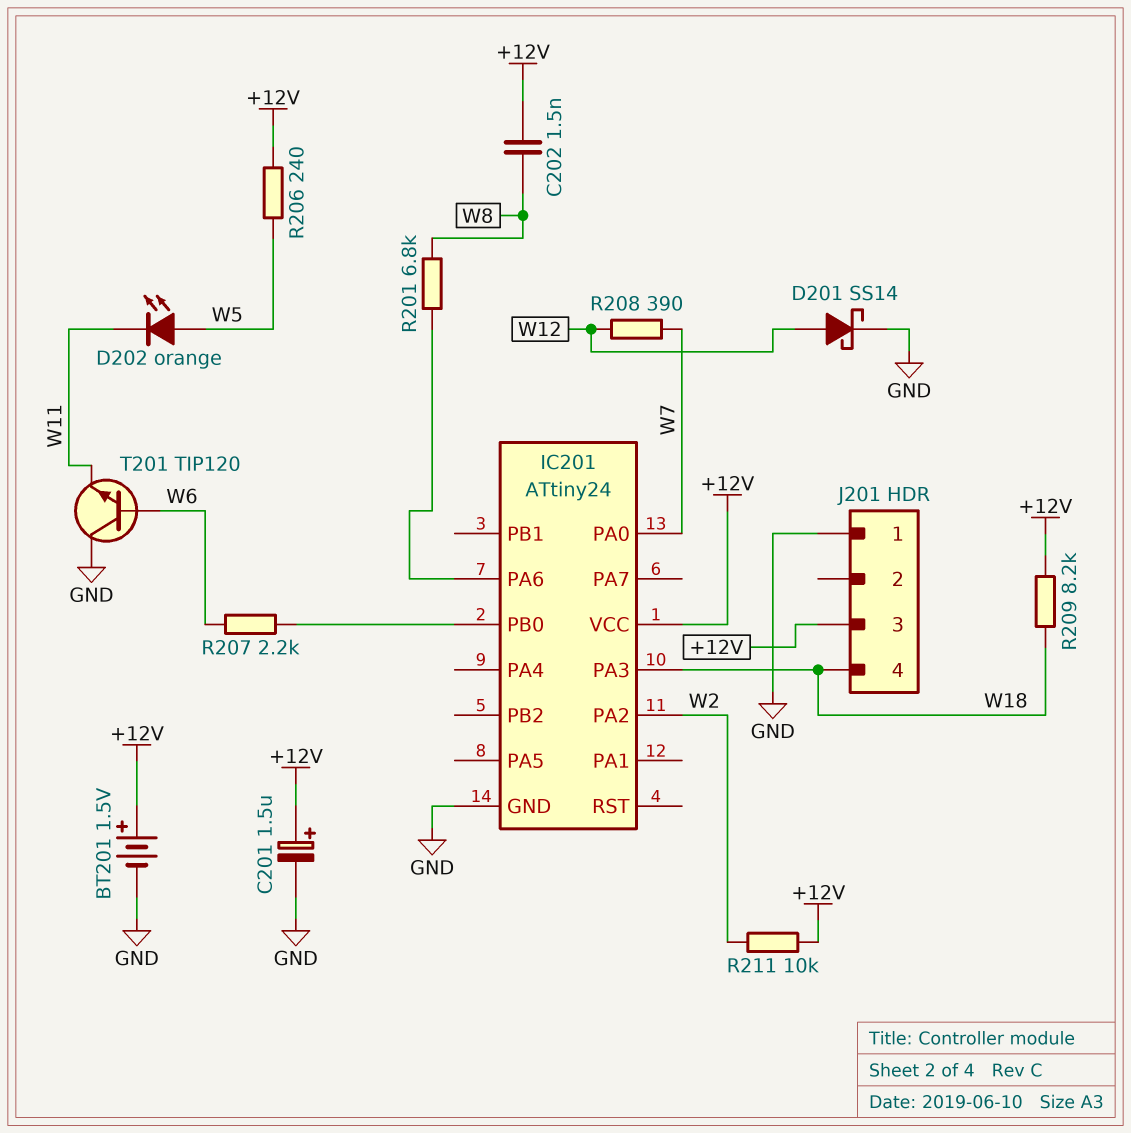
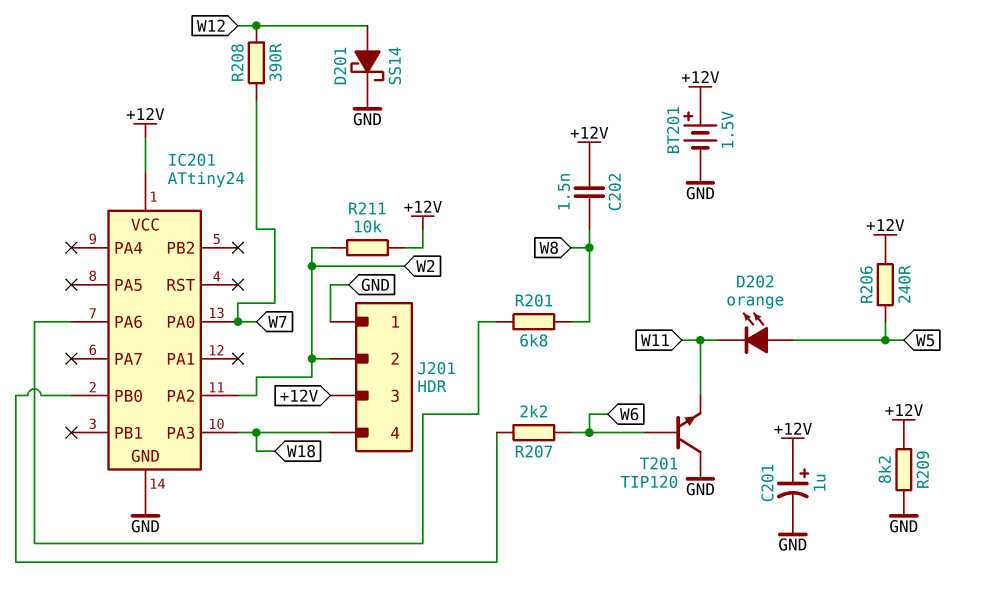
C201: 1.5uF (plus +12V, minus GND) -> 1uF (plus +12V, minus GND)
J201 pin 2: none -> W2
R209: 8.2k (+12V, W18) -> 8.2k (+12V, GND)

